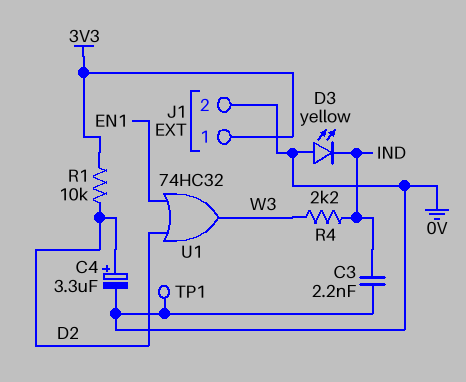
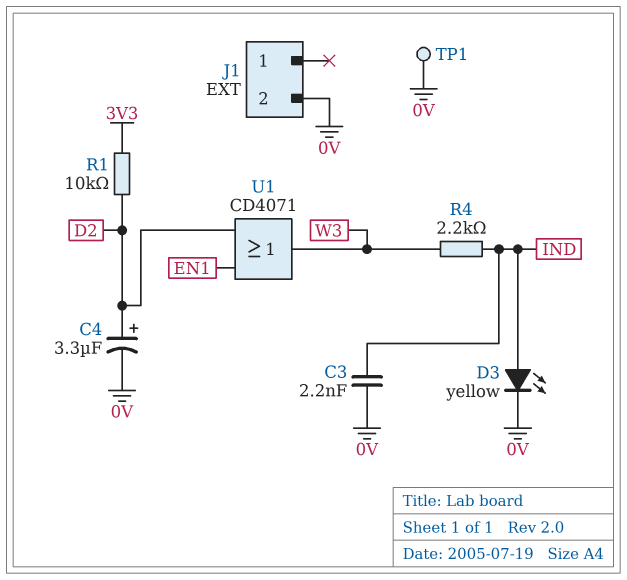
D3: LED yellow (A 0V, K IND) -> LED yellow (A IND, K 0V)
J1 pin 1: 3V3 -> none
U1: OR 74HC32 (in D2, in EN1, out W3) -> OR CD4071 (in D2, in EN1, out W3)

